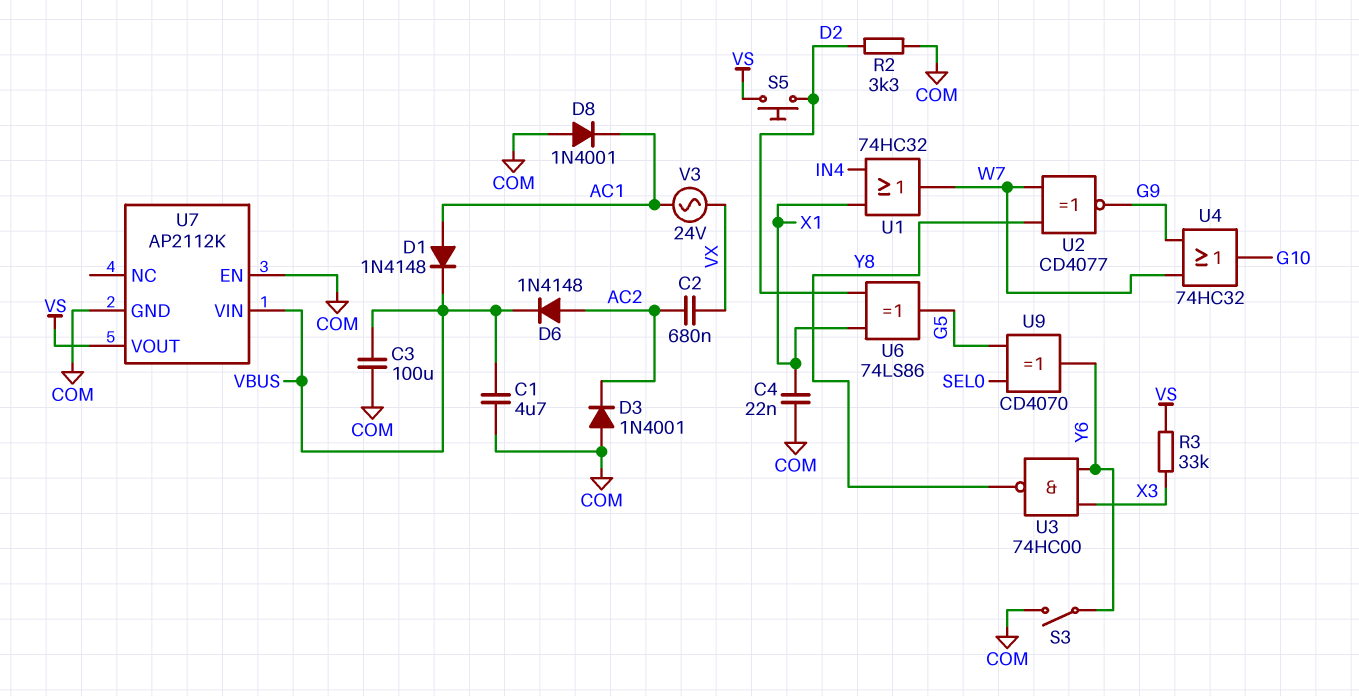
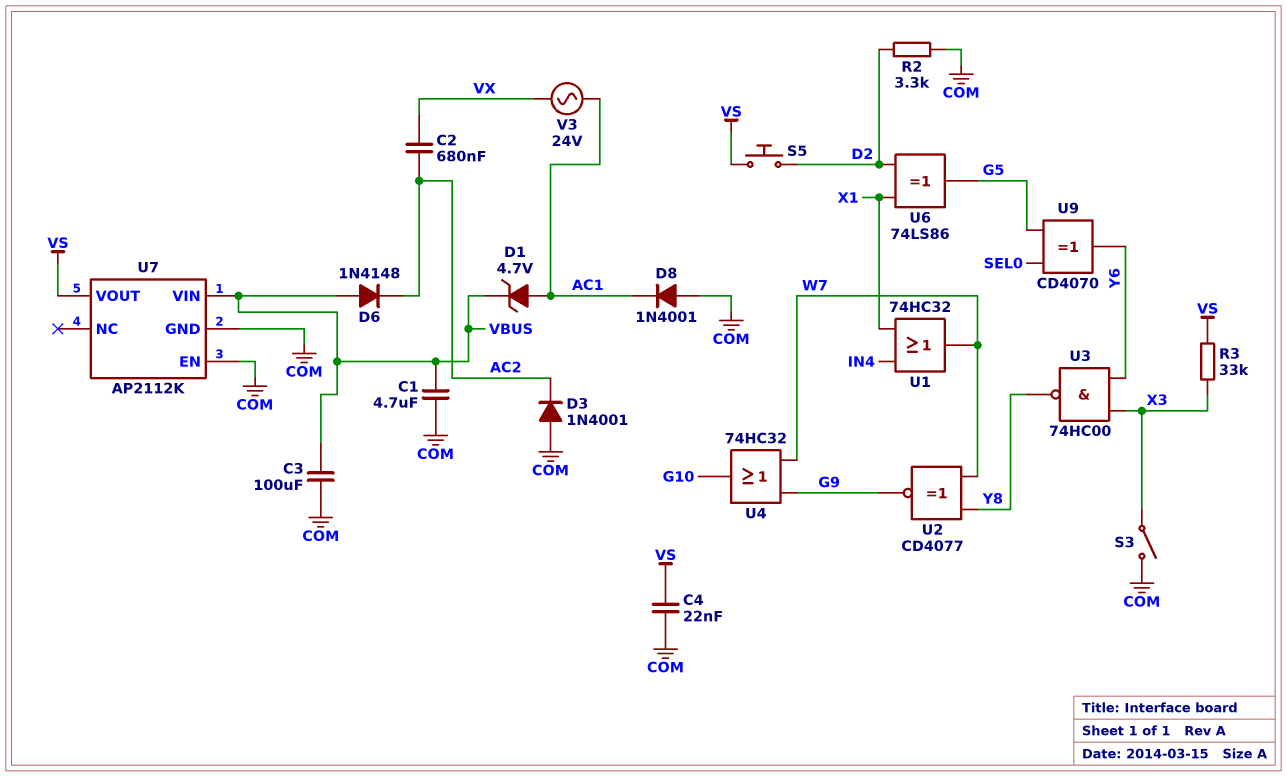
C4: 22nF (COM, X1) -> 22nF (COM, VS)
D1: diode 1N4148 (A AC1, K VBUS) -> zener 4.7V (A AC1, K VBUS)
D6: diode 1N4148 (A AC2, K VBUS) -> diode 1N4148 (A VBUS, K AC2)
S3: switch (COM, Y6) -> switch (COM, X3)

